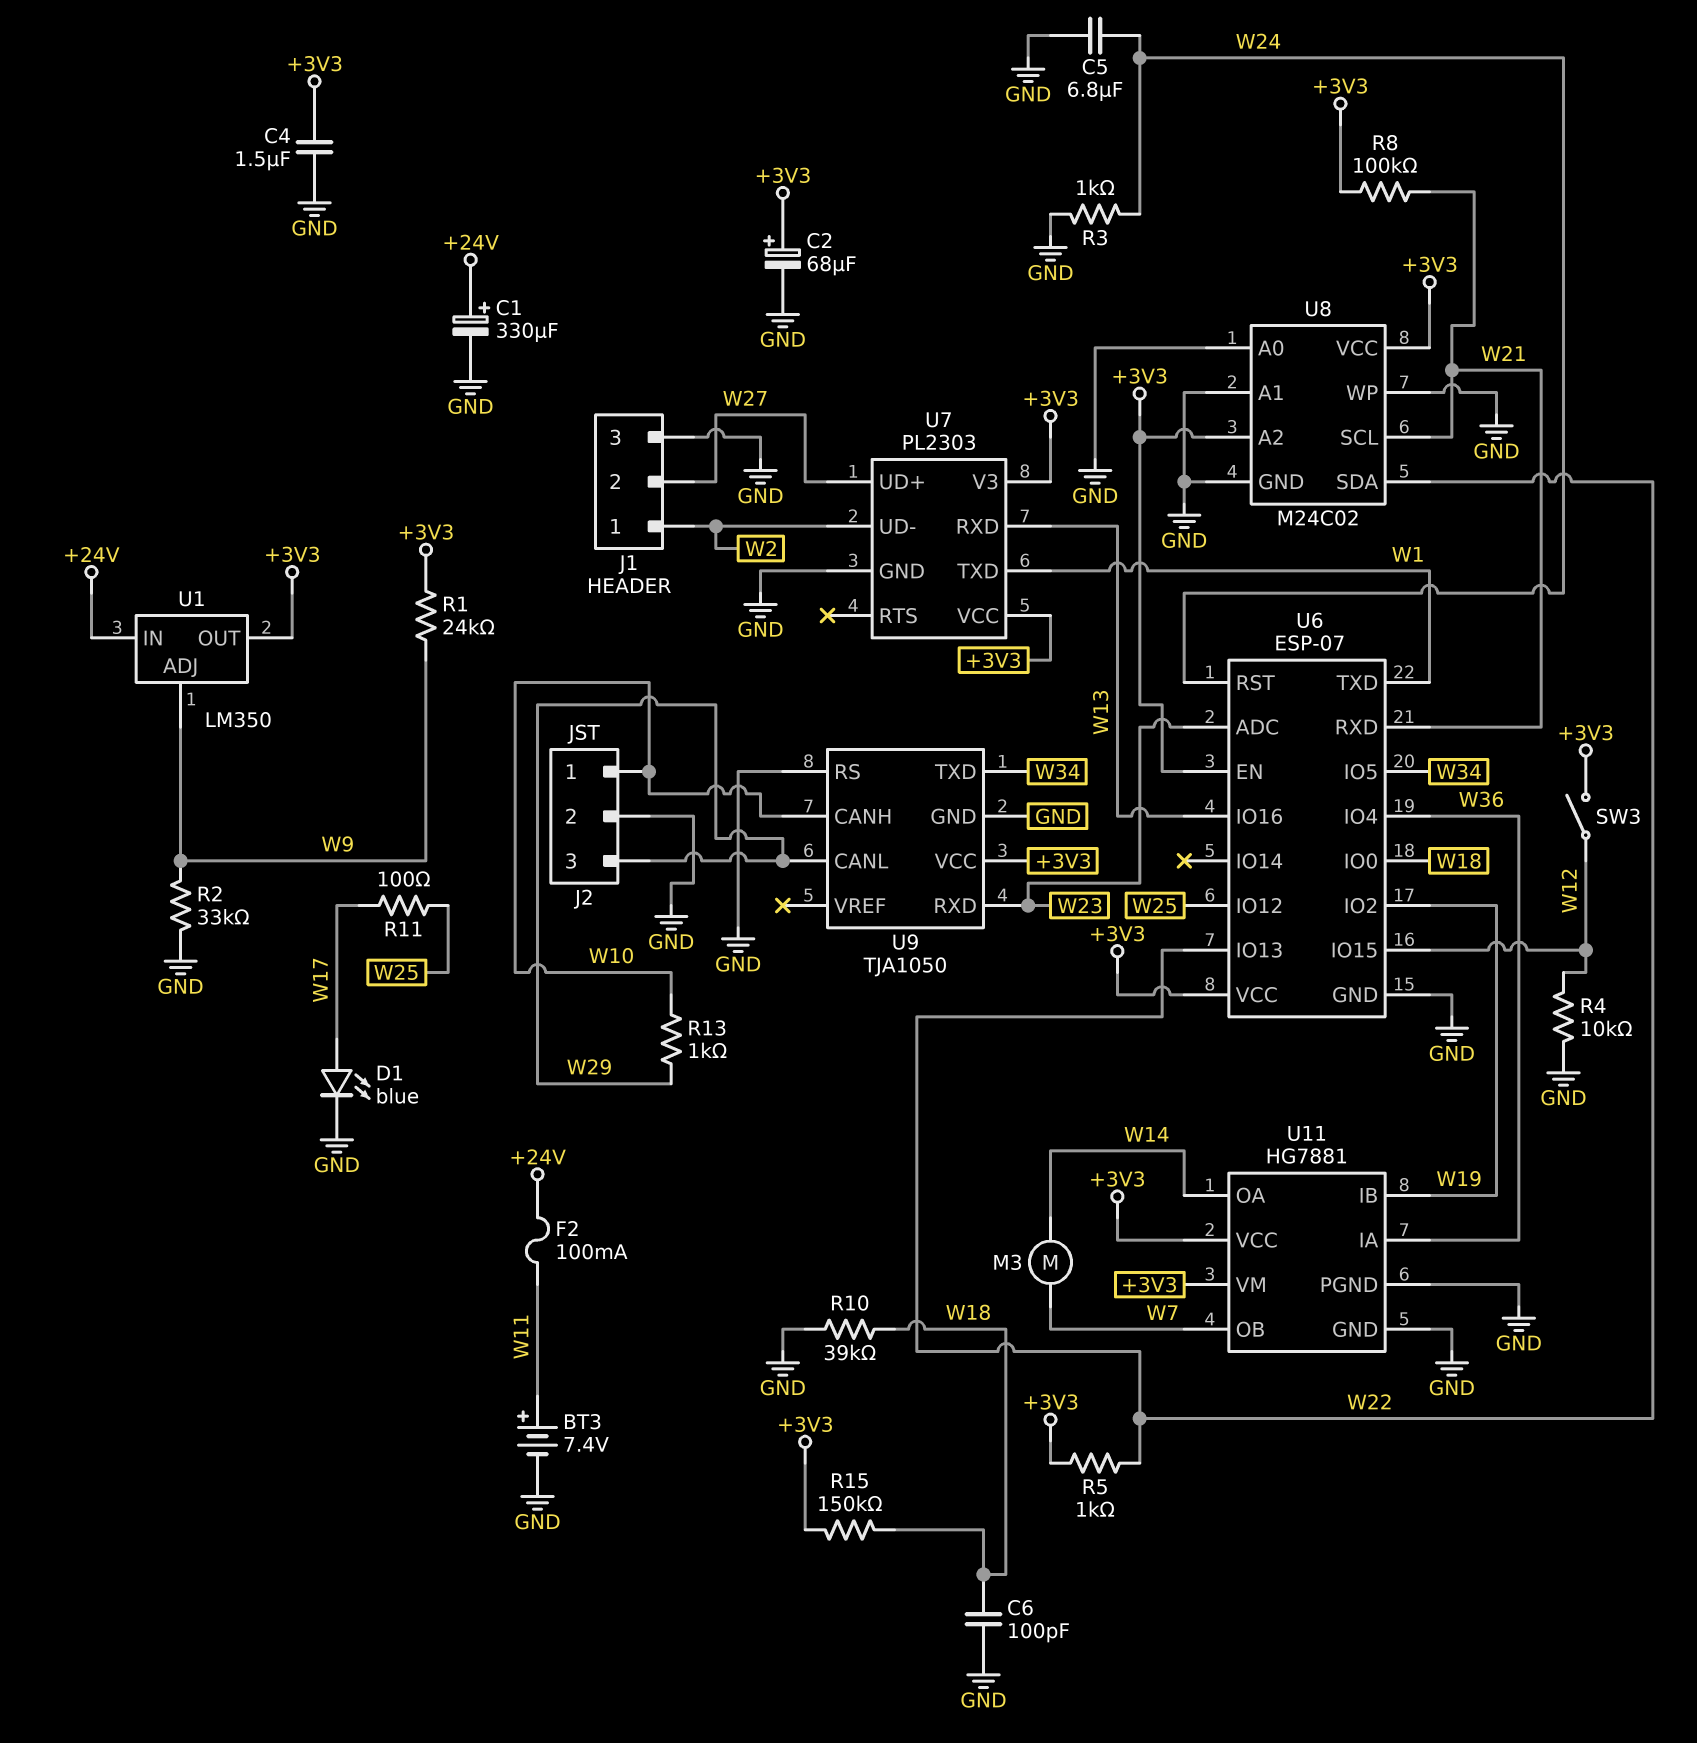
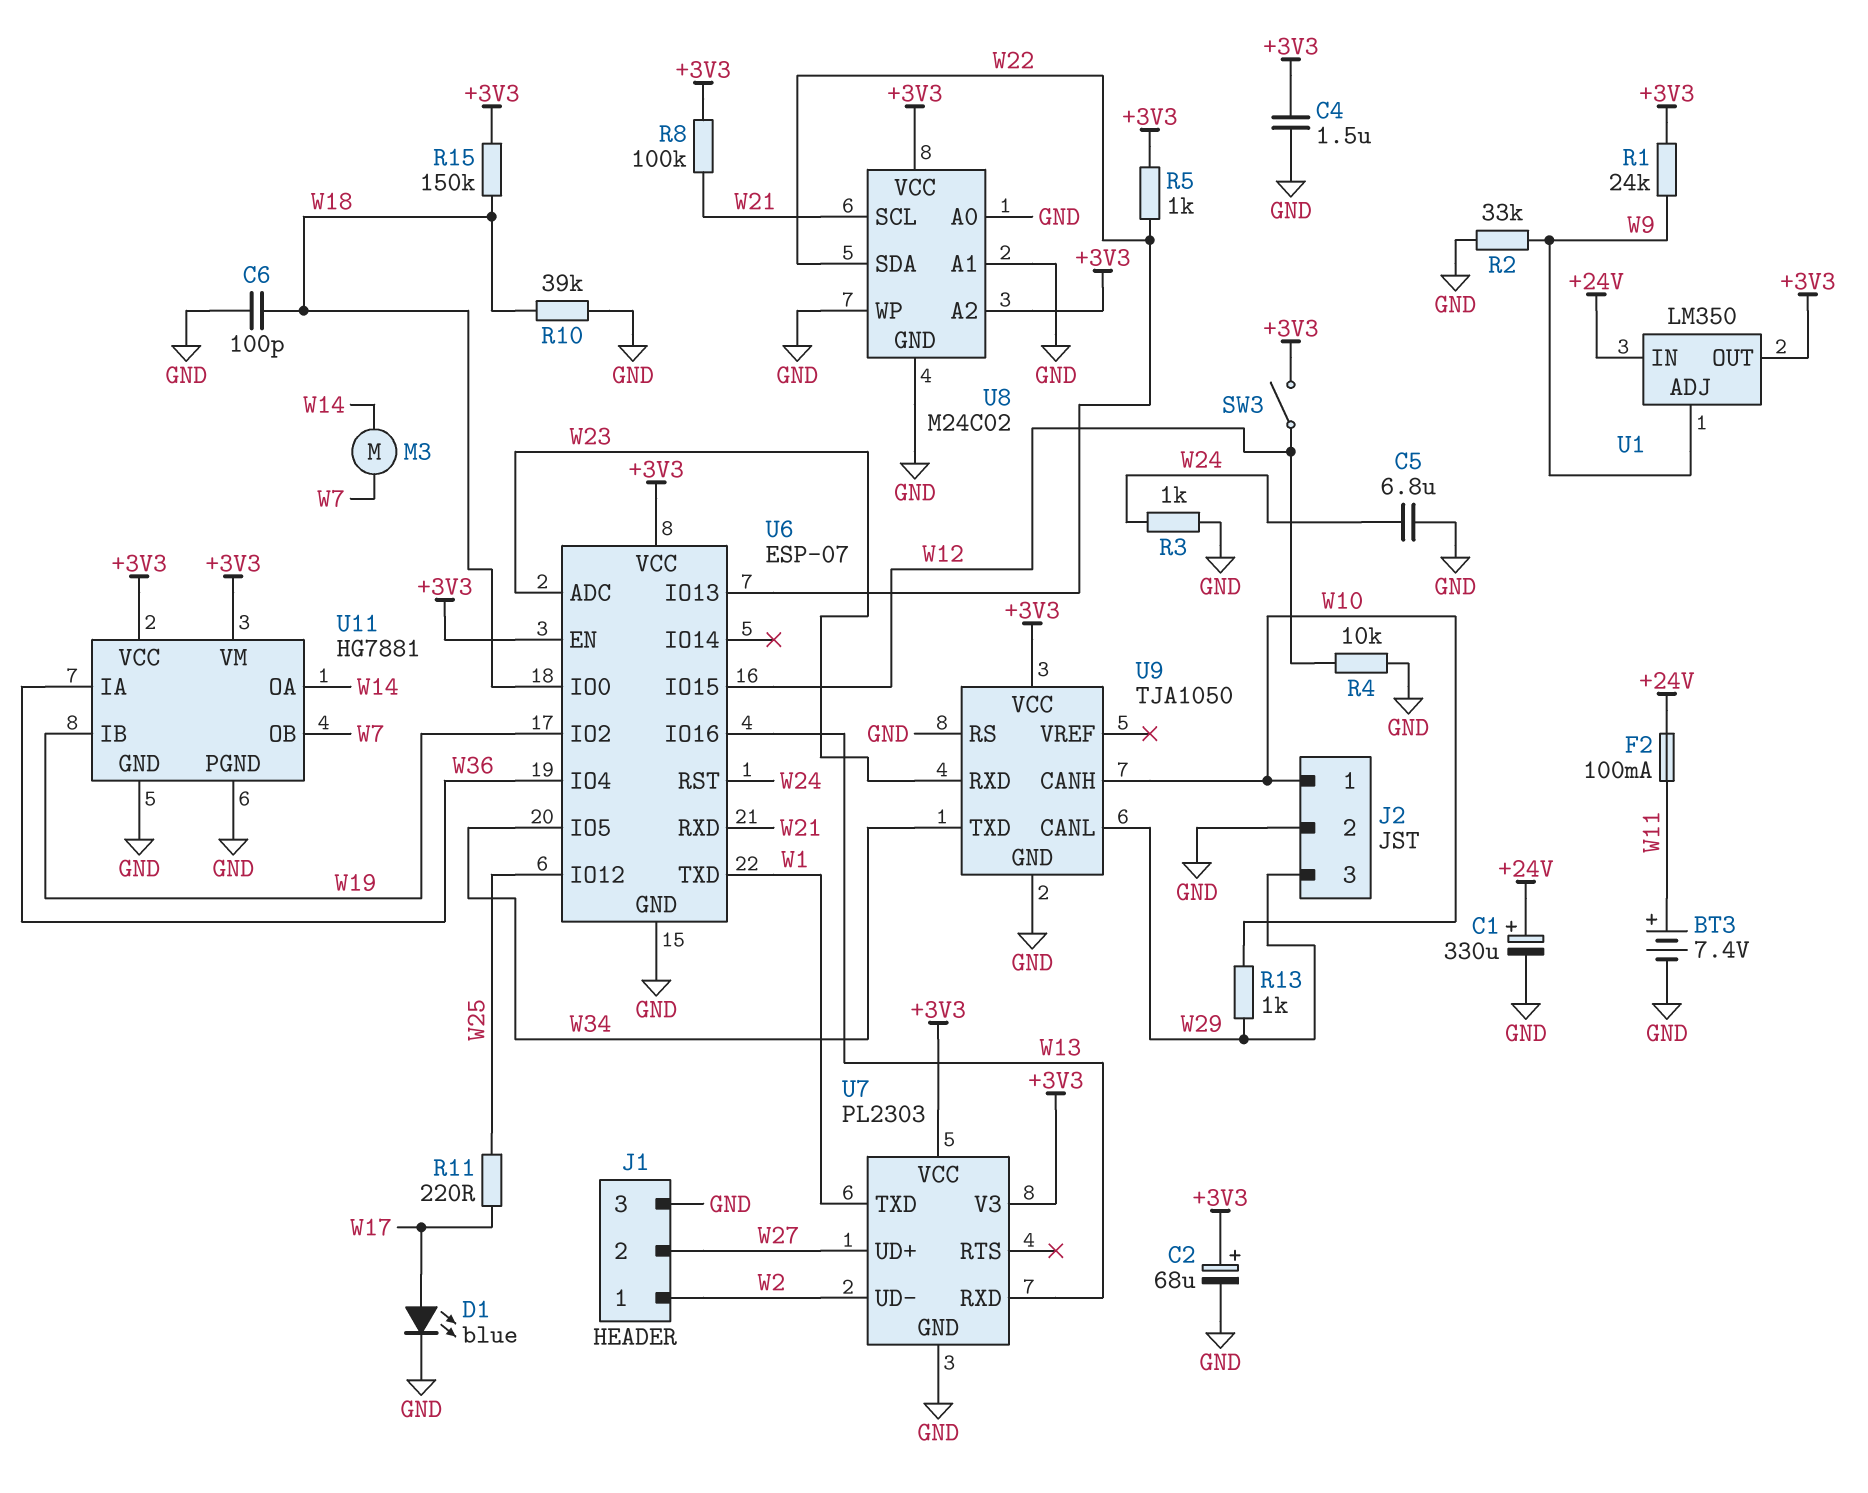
R11: 100 (W17, W25) -> 220 (W17, W25)

